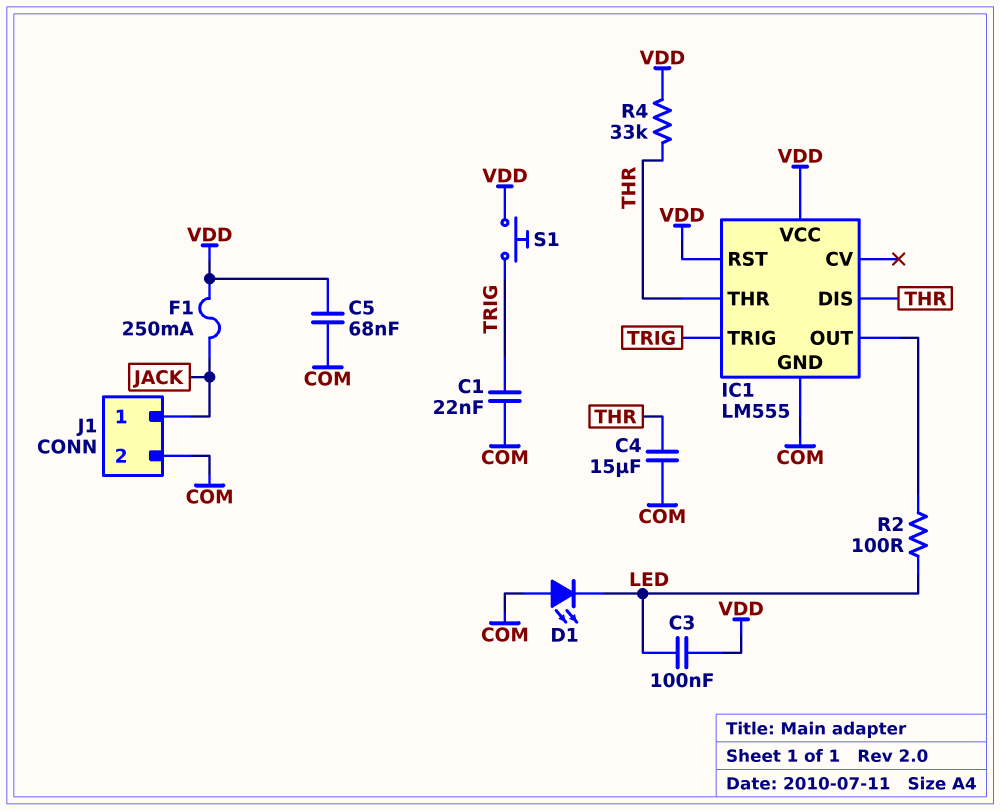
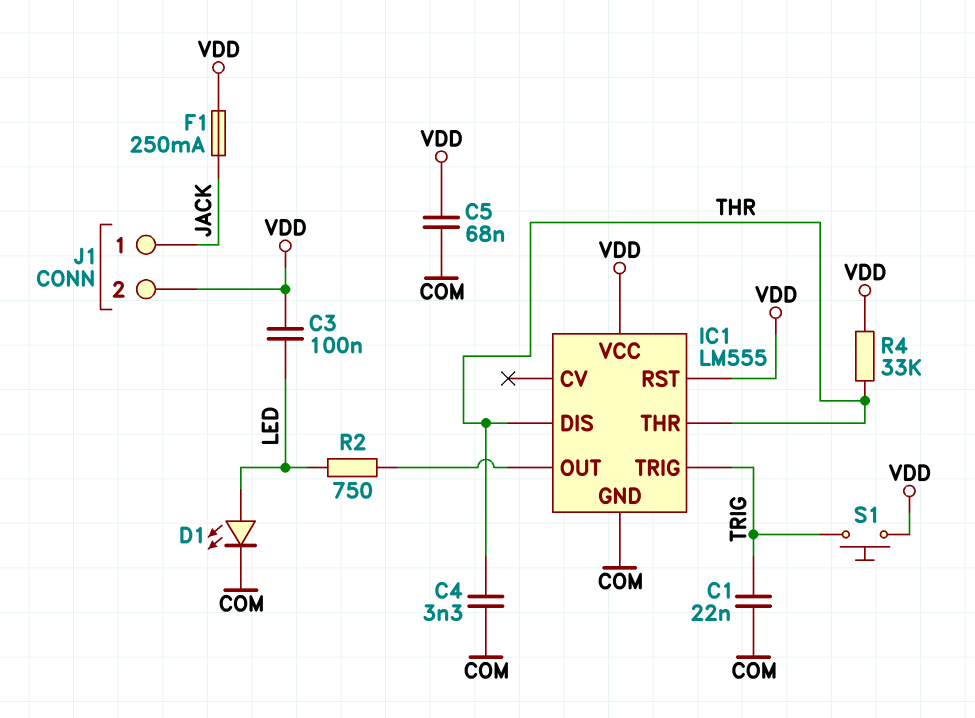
C4: 15uF (COM, THR) -> 3.3nF (COM, THR)
D1: LED (A COM, K LED) -> LED (A LED, K COM)
J1 pin 2: COM -> VDD
R2: 100 (IC1/OUT, LED) -> 750 (IC1/OUT, LED)

